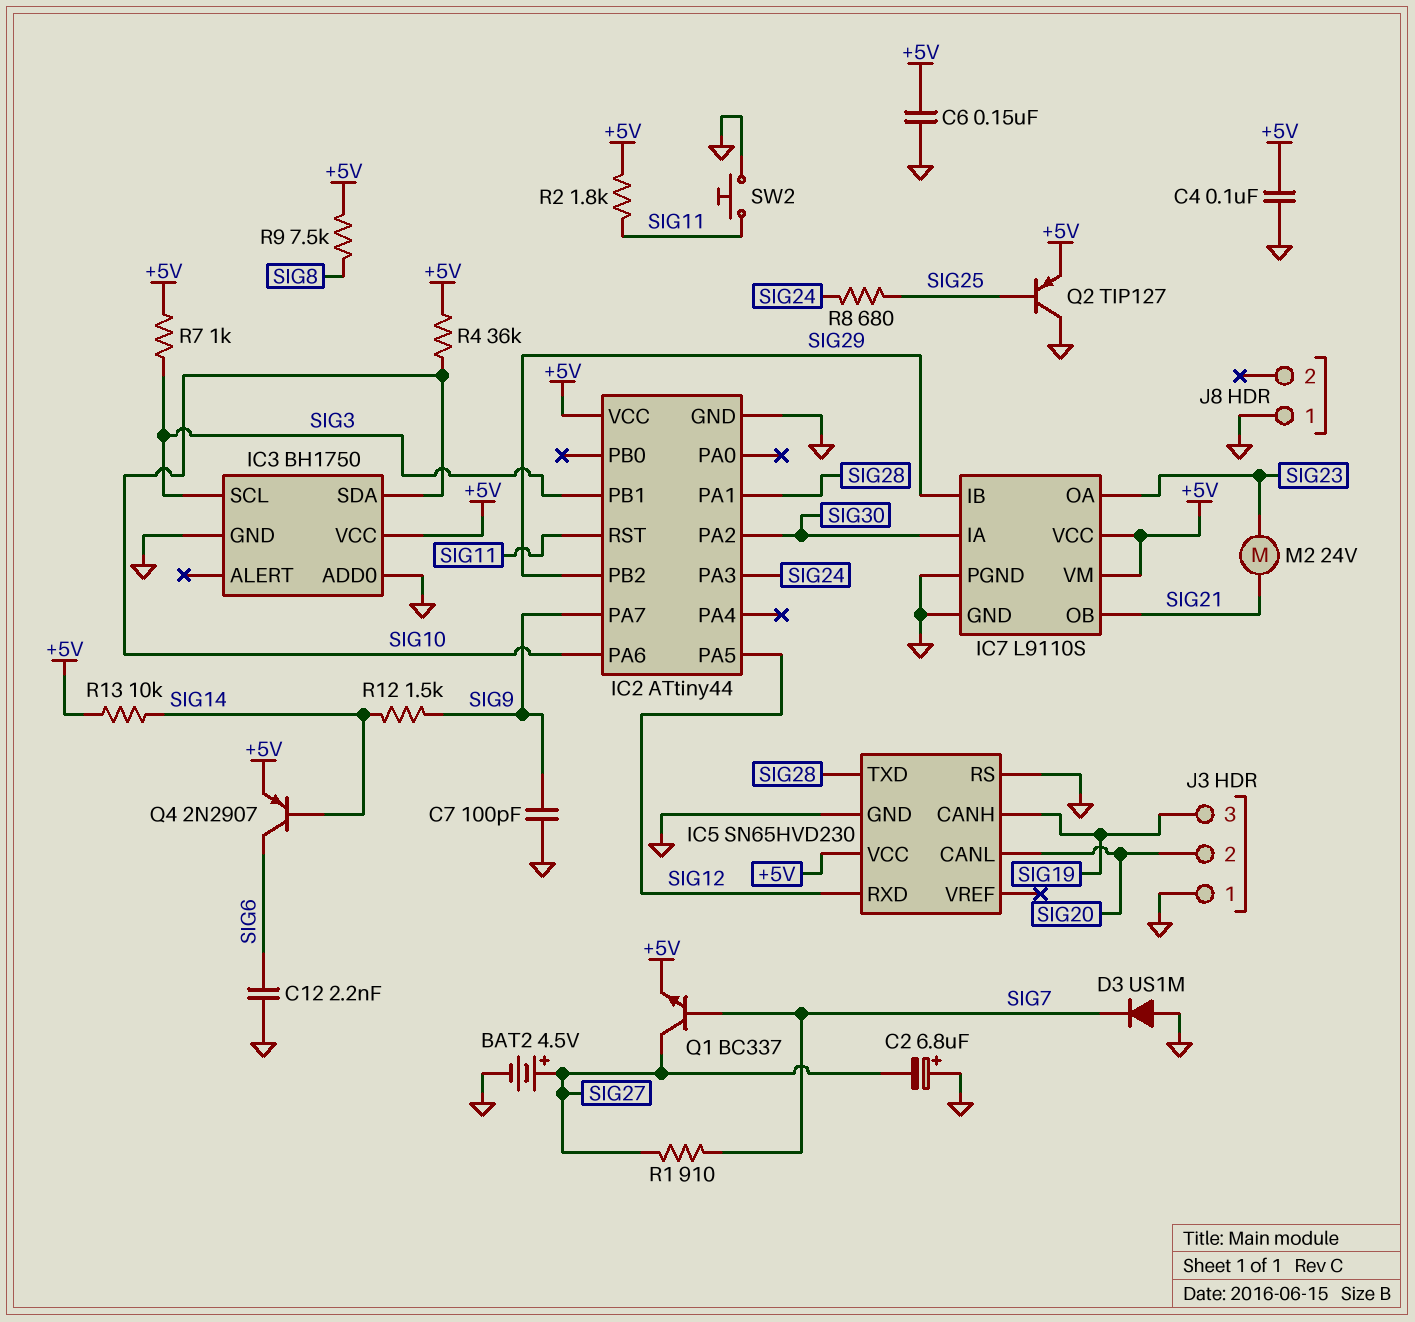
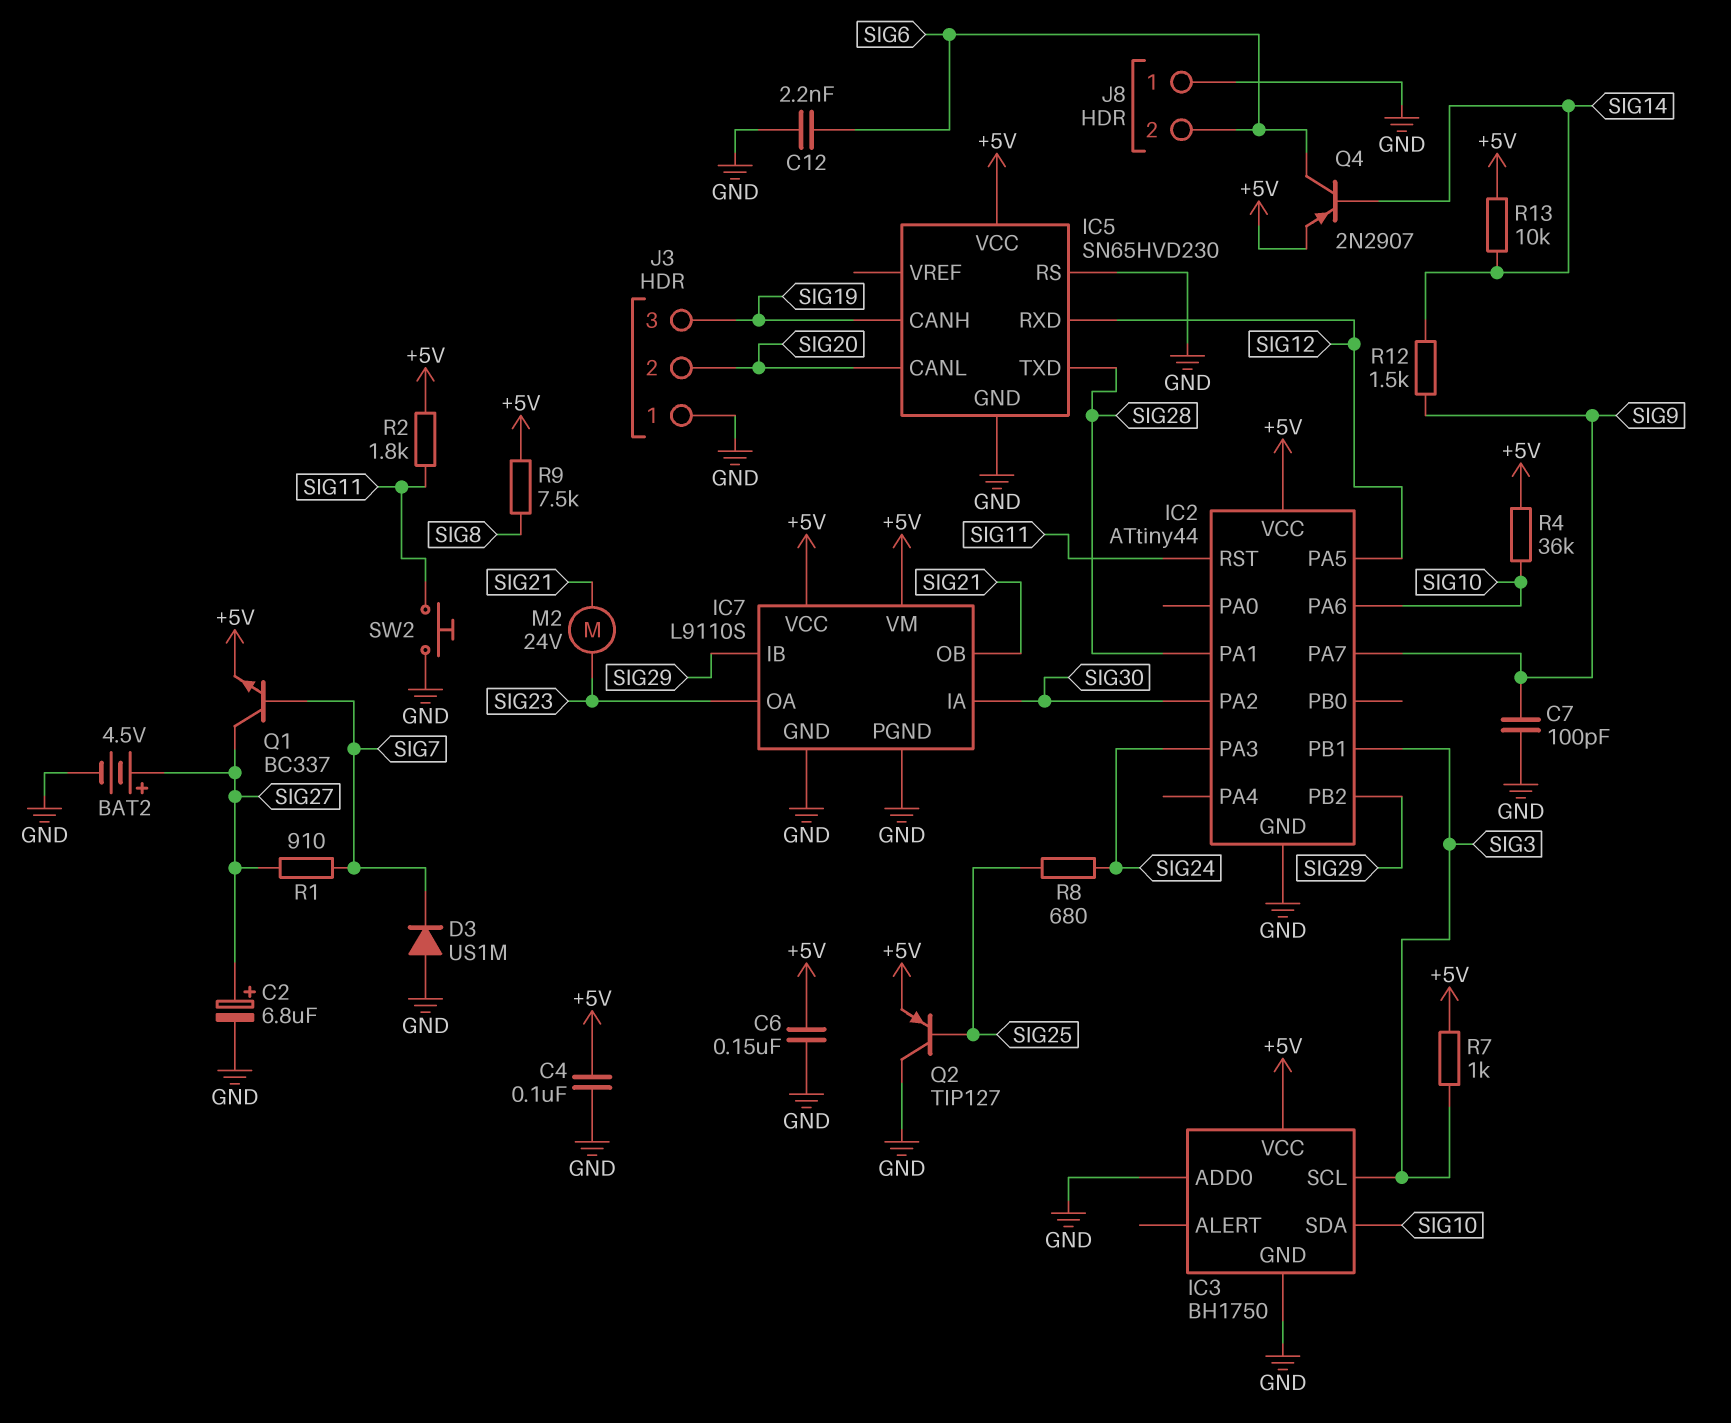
C2: 6.8uF (plus GND, minus SIG27) -> 6.8uF (plus SIG27, minus GND)
J8 pin 2: none -> SIG6

